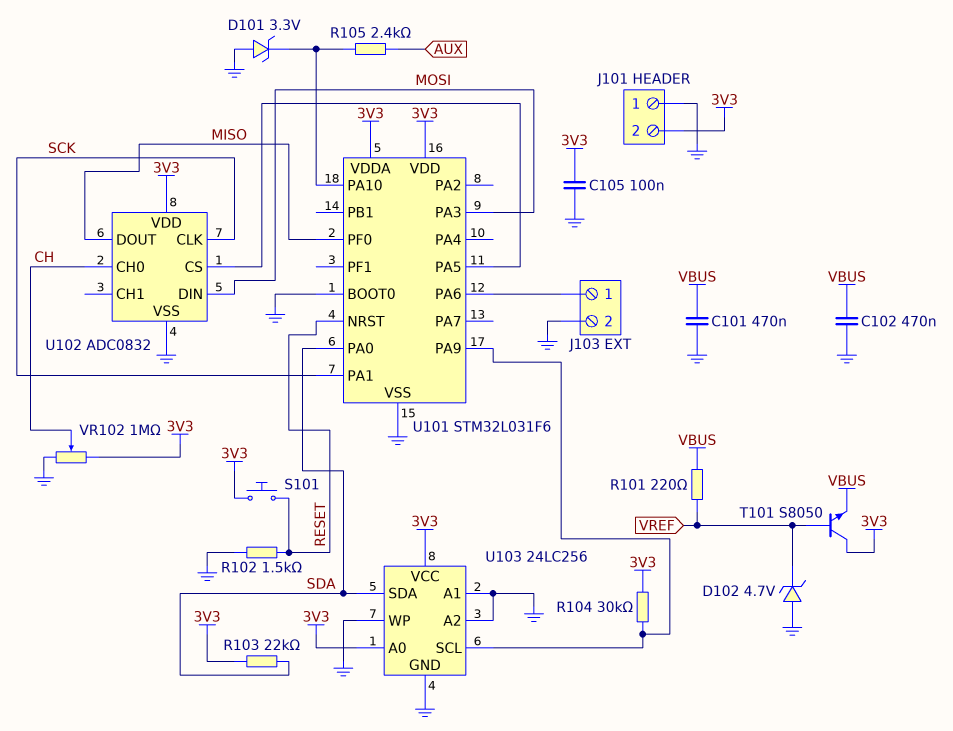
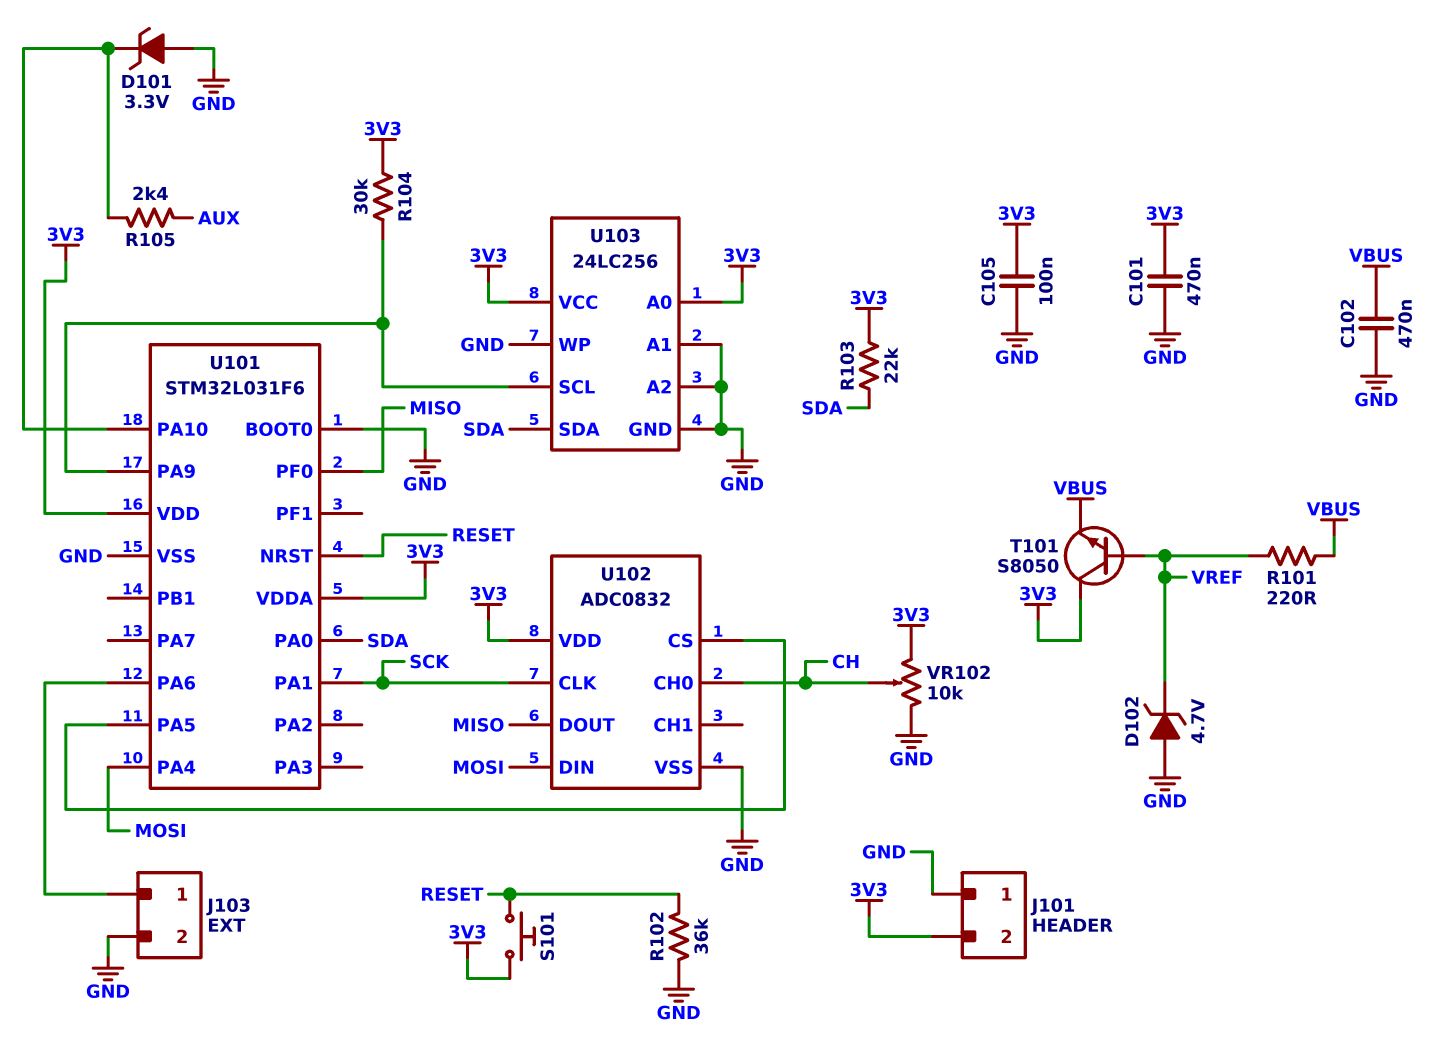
C101: 470nF (GND, VBUS) -> 470nF (3V3, GND)
R102: 1.5k (GND, RESET) -> 36k (GND, RESET)
U101 pin PA3: MOSI -> none
U101 pin PA4: none -> MOSI
VR102: 1M (3V3, GND, wiper CH) -> 10k (3V3, GND, wiper CH)

